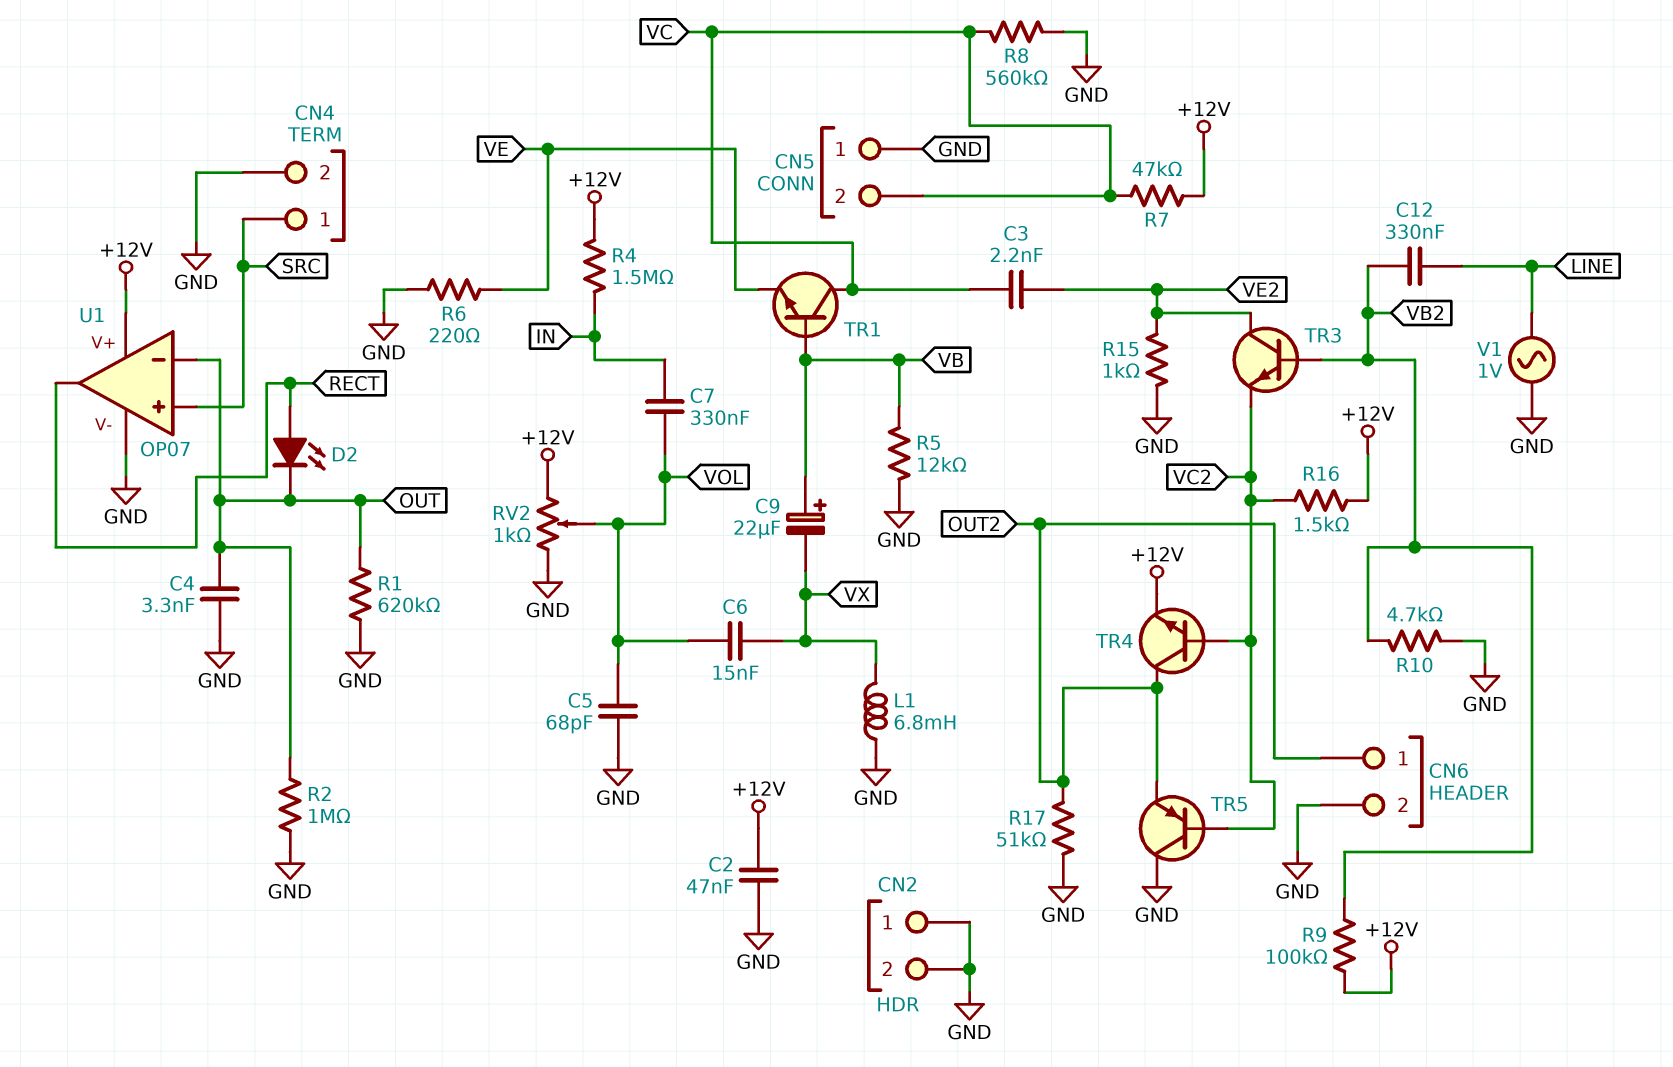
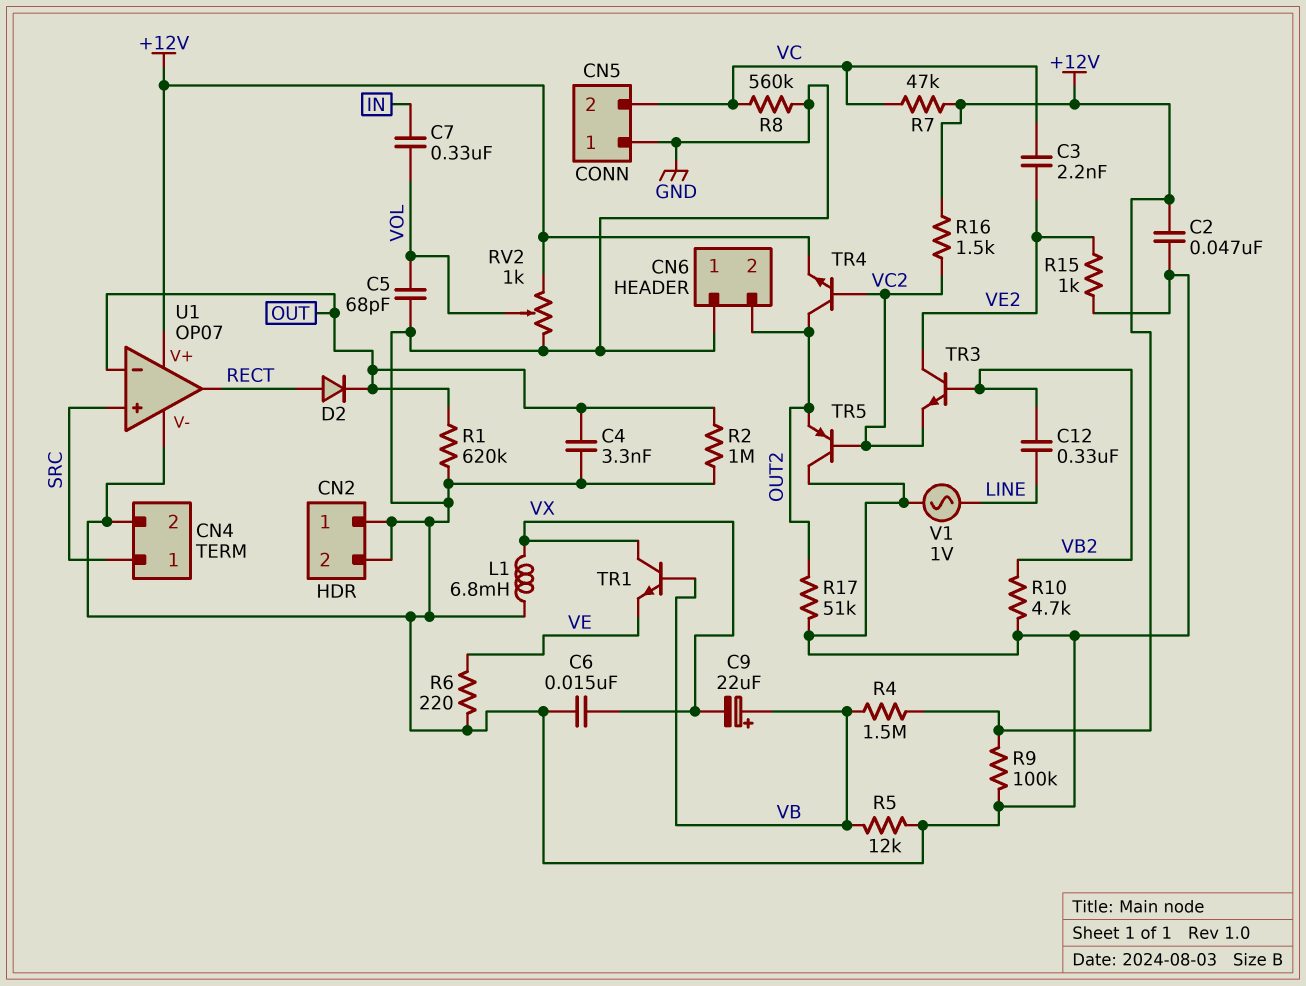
C6: 15nF (VOL, VX) -> 15nF (GND, VX)
CN6 pin 1: OUT2 -> GND
CN6 pin 2: GND -> OUT2
D2: LED (A RECT, K OUT) -> diode (A RECT, K OUT)
R4: 1.5M (+12V, IN) -> 1.5M (+12V, VB)
R9: 100k (+12V, VB2) -> 100k (+12V, GND)
TR1: NPN (B VB, C VC, E VE) -> NPN (B VB, C VX, E VE)

